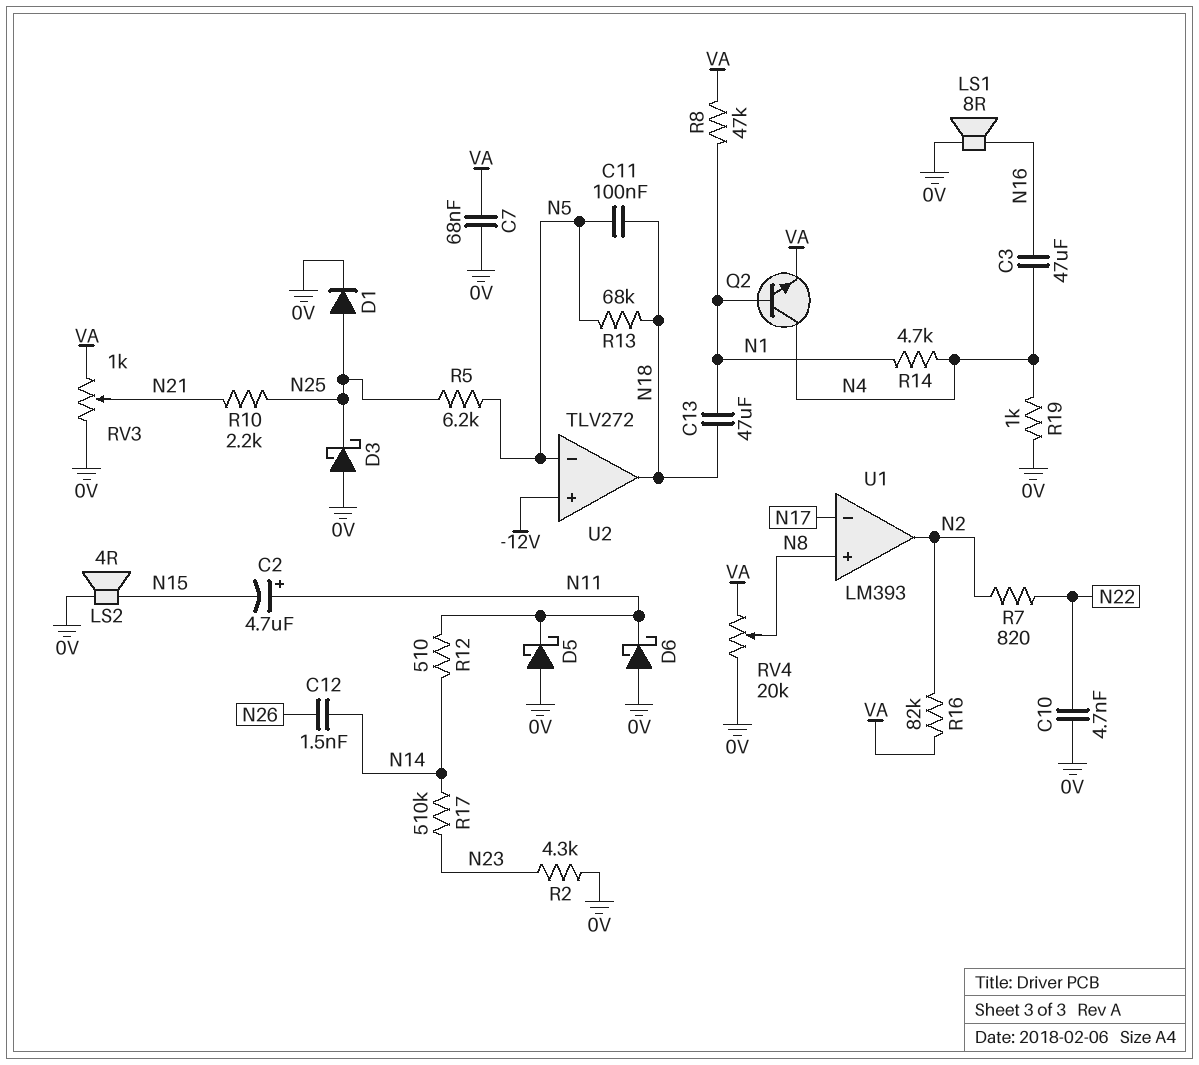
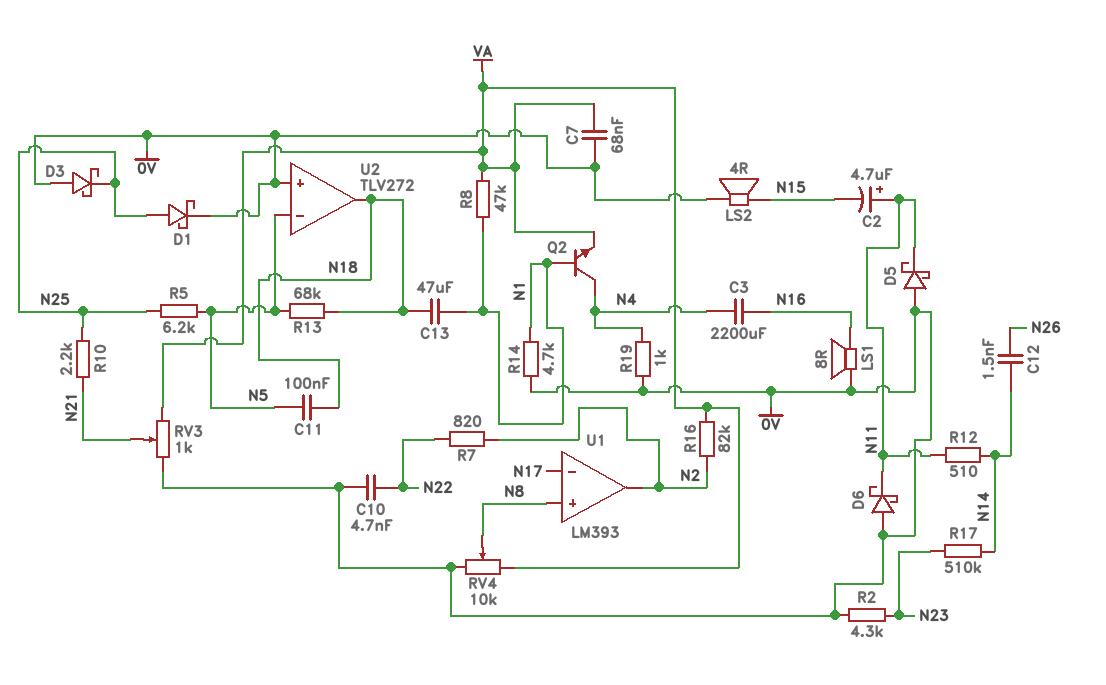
C3: 47uF (N4, N16) -> 2200uF (N4, N16)
D1: diode (A N25, K 0V) -> schottky (A N25, K 0V)
R14: 4.7k (N1, N4) -> 4.7k (0V, N1)
RV4: 20k (0V, VA, wiper N8) -> 10k (0V, VA, wiper N8)
U2 pin in+: -12V -> 0V

